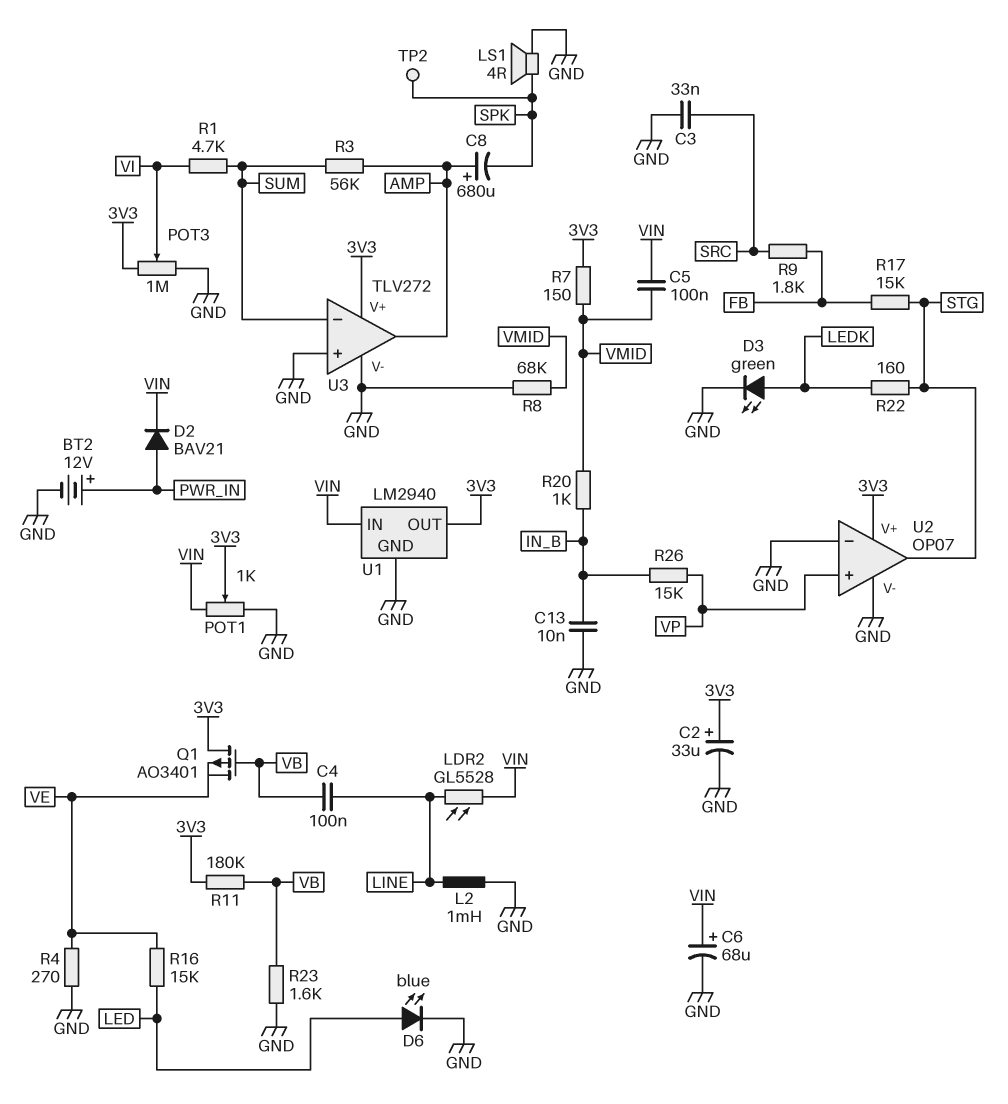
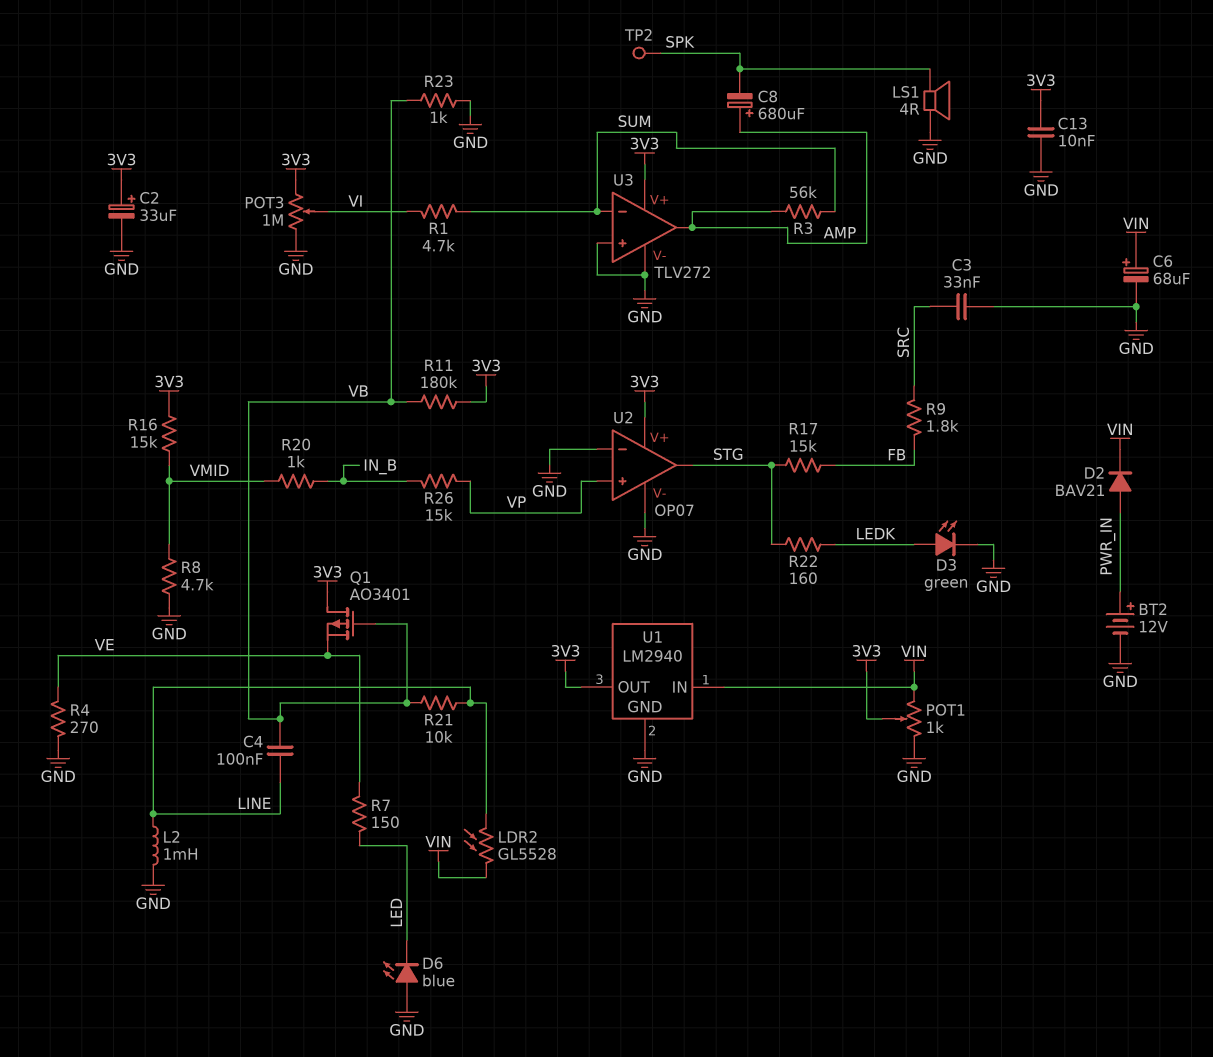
C5: 100nF (VIN, VMID) -> none
C13: 10nF (GND, IN_B) -> 10nF (3V3, GND)
D6: LED blue (A LED, K GND) -> LED blue (A GND, K LED)
R7: 150 (3V3, VMID) -> 150 (LED, VE)
R8: 68k (GND, VMID) -> 4.7k (GND, VMID)
R16: 15k (LED, VE) -> 15k (3V3, VMID)
R21: none -> 10k (LINE, VB)
R23: 1.6k (GND, VB) -> 1k (GND, VB)

